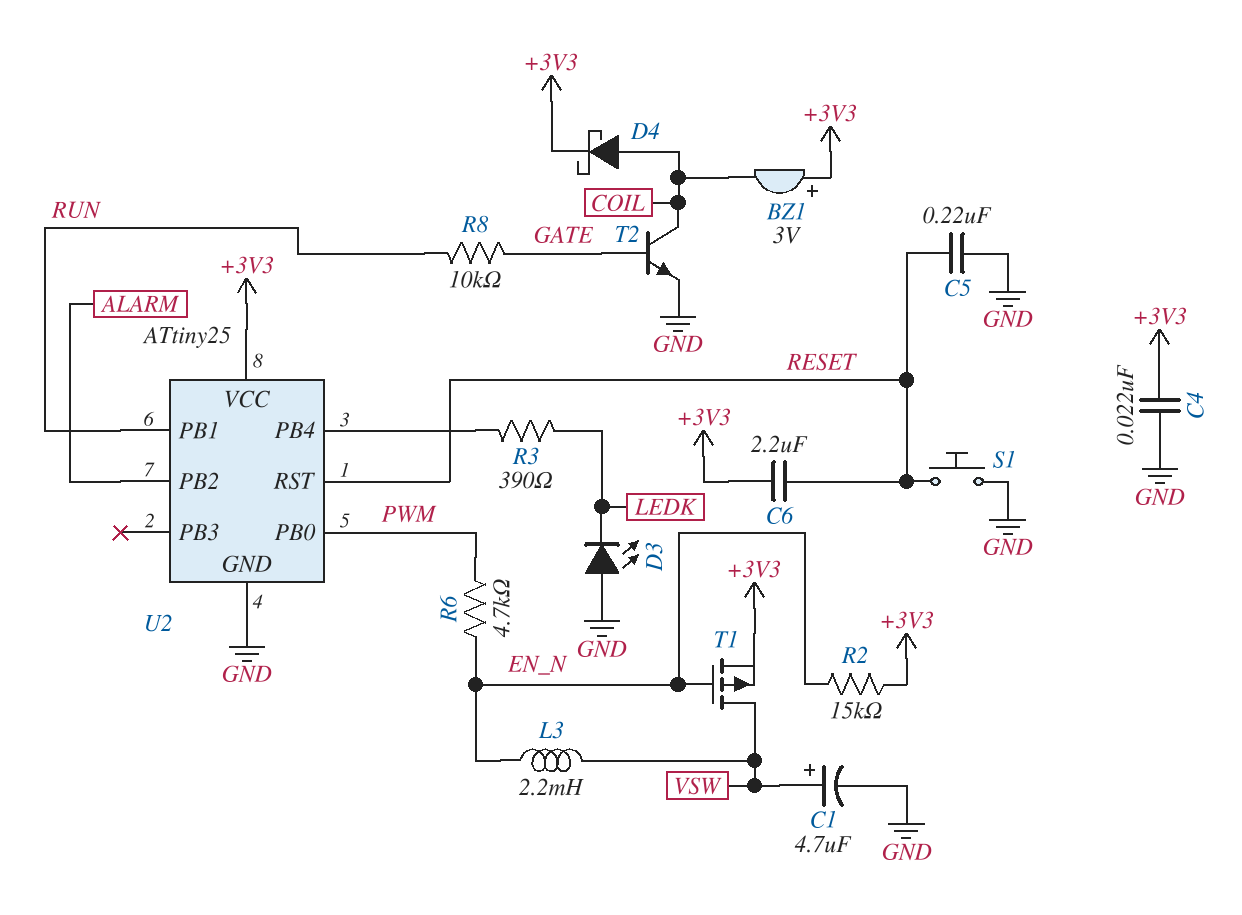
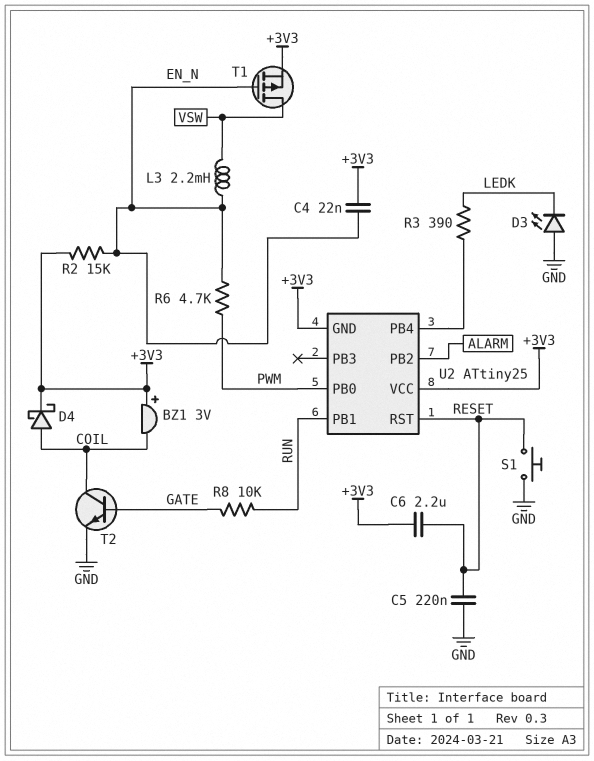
C1: 4.7uF (plus VSW, minus GND) -> none
C4: 22nF (+3V3, GND) -> 22nF (+3V3, EN_N)
U2 pin GND: GND -> +3V3

